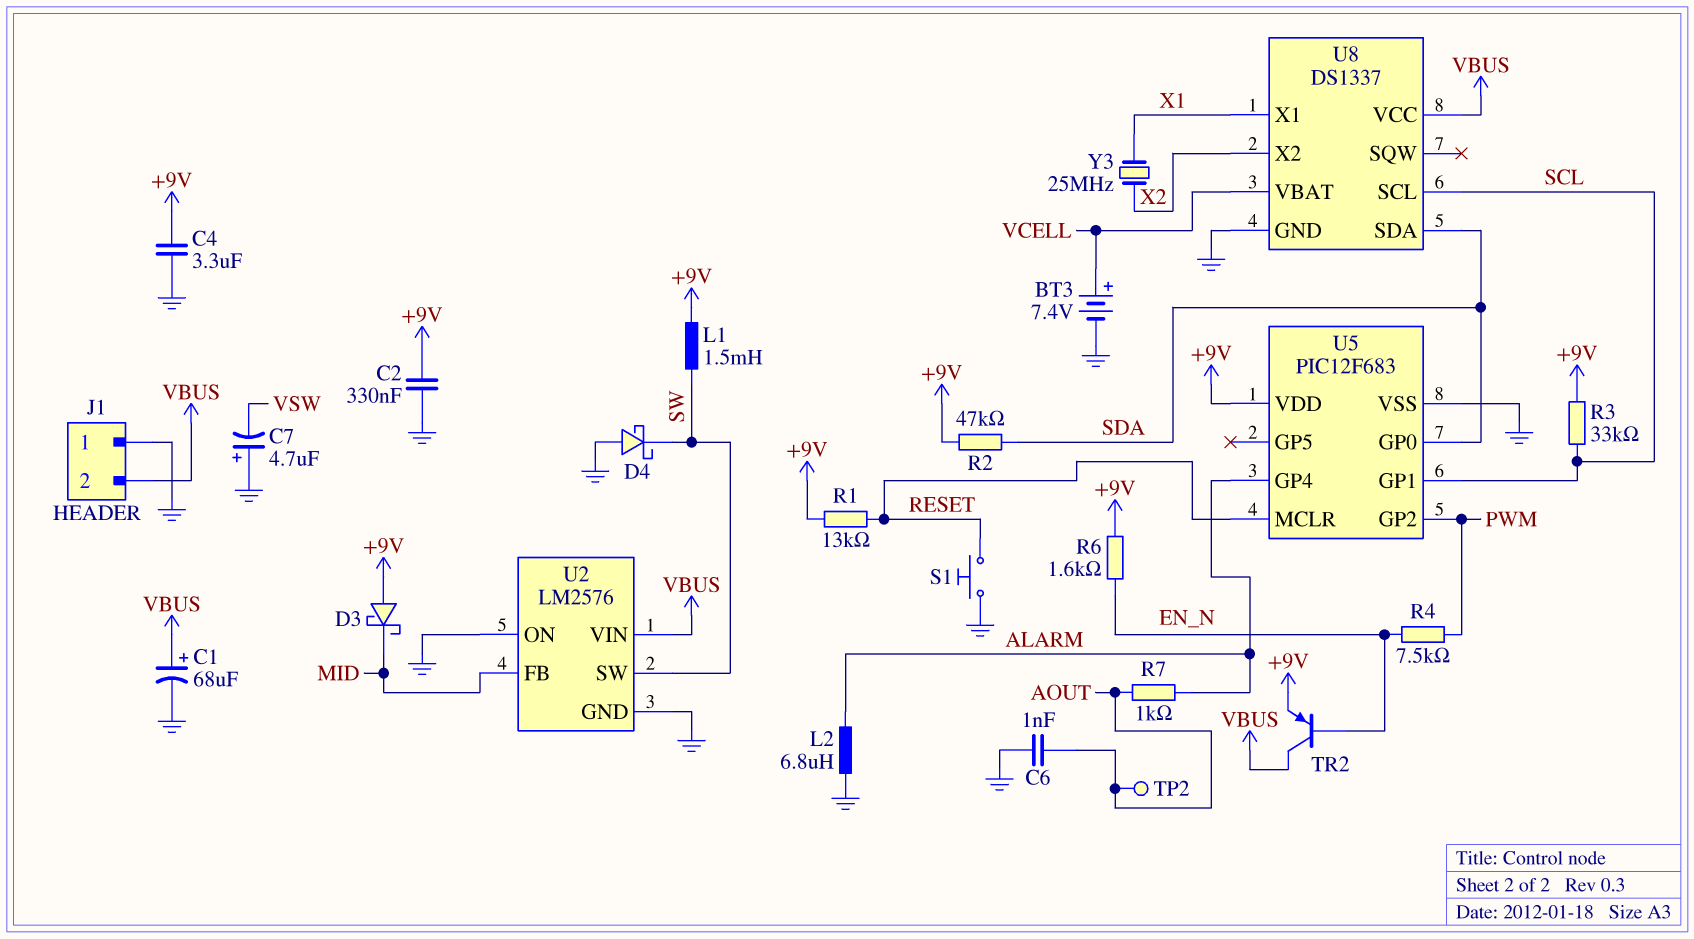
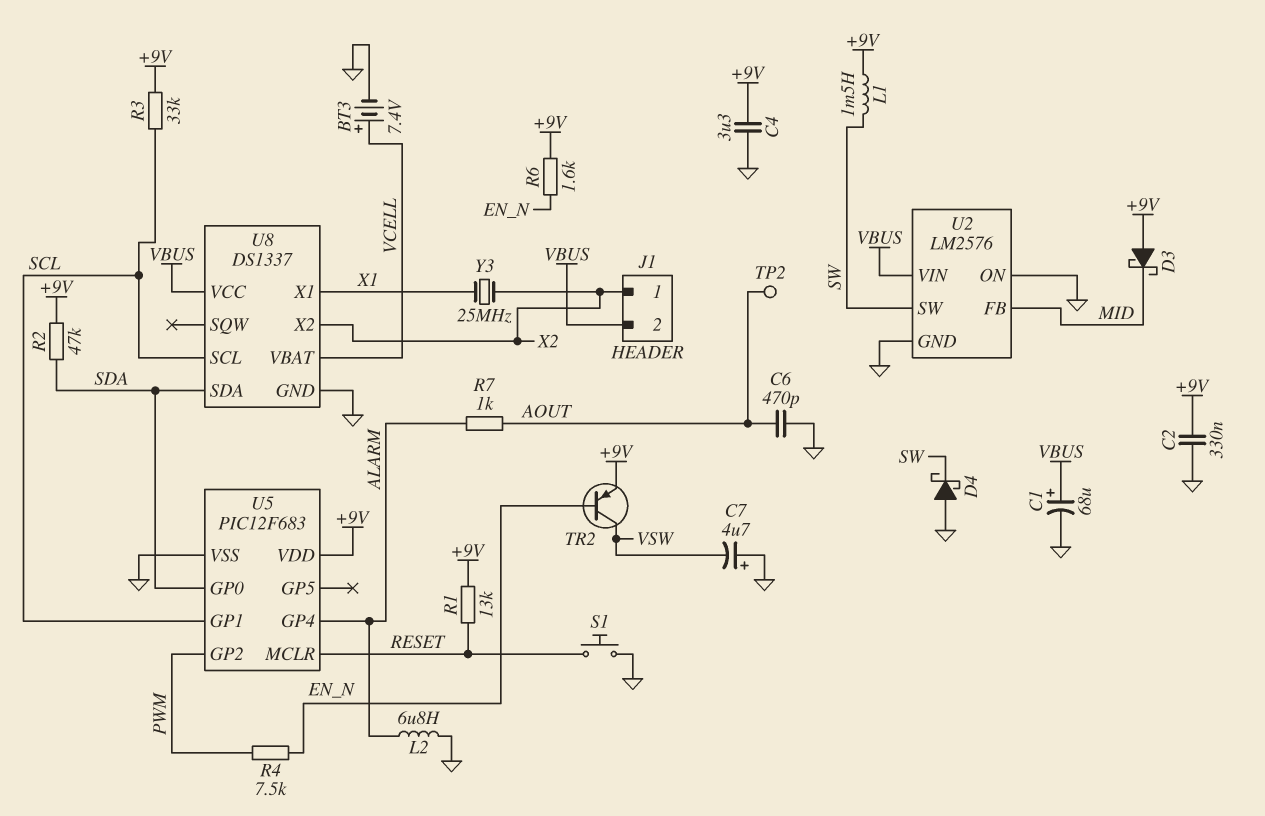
C6: 1nF (AOUT, GND) -> 470pF (AOUT, GND)
J1 pin 1: GND -> X2
TR2: PNP (B EN_N, C VBUS, E +9V) -> PNP (B EN_N, C VSW, E +9V)

